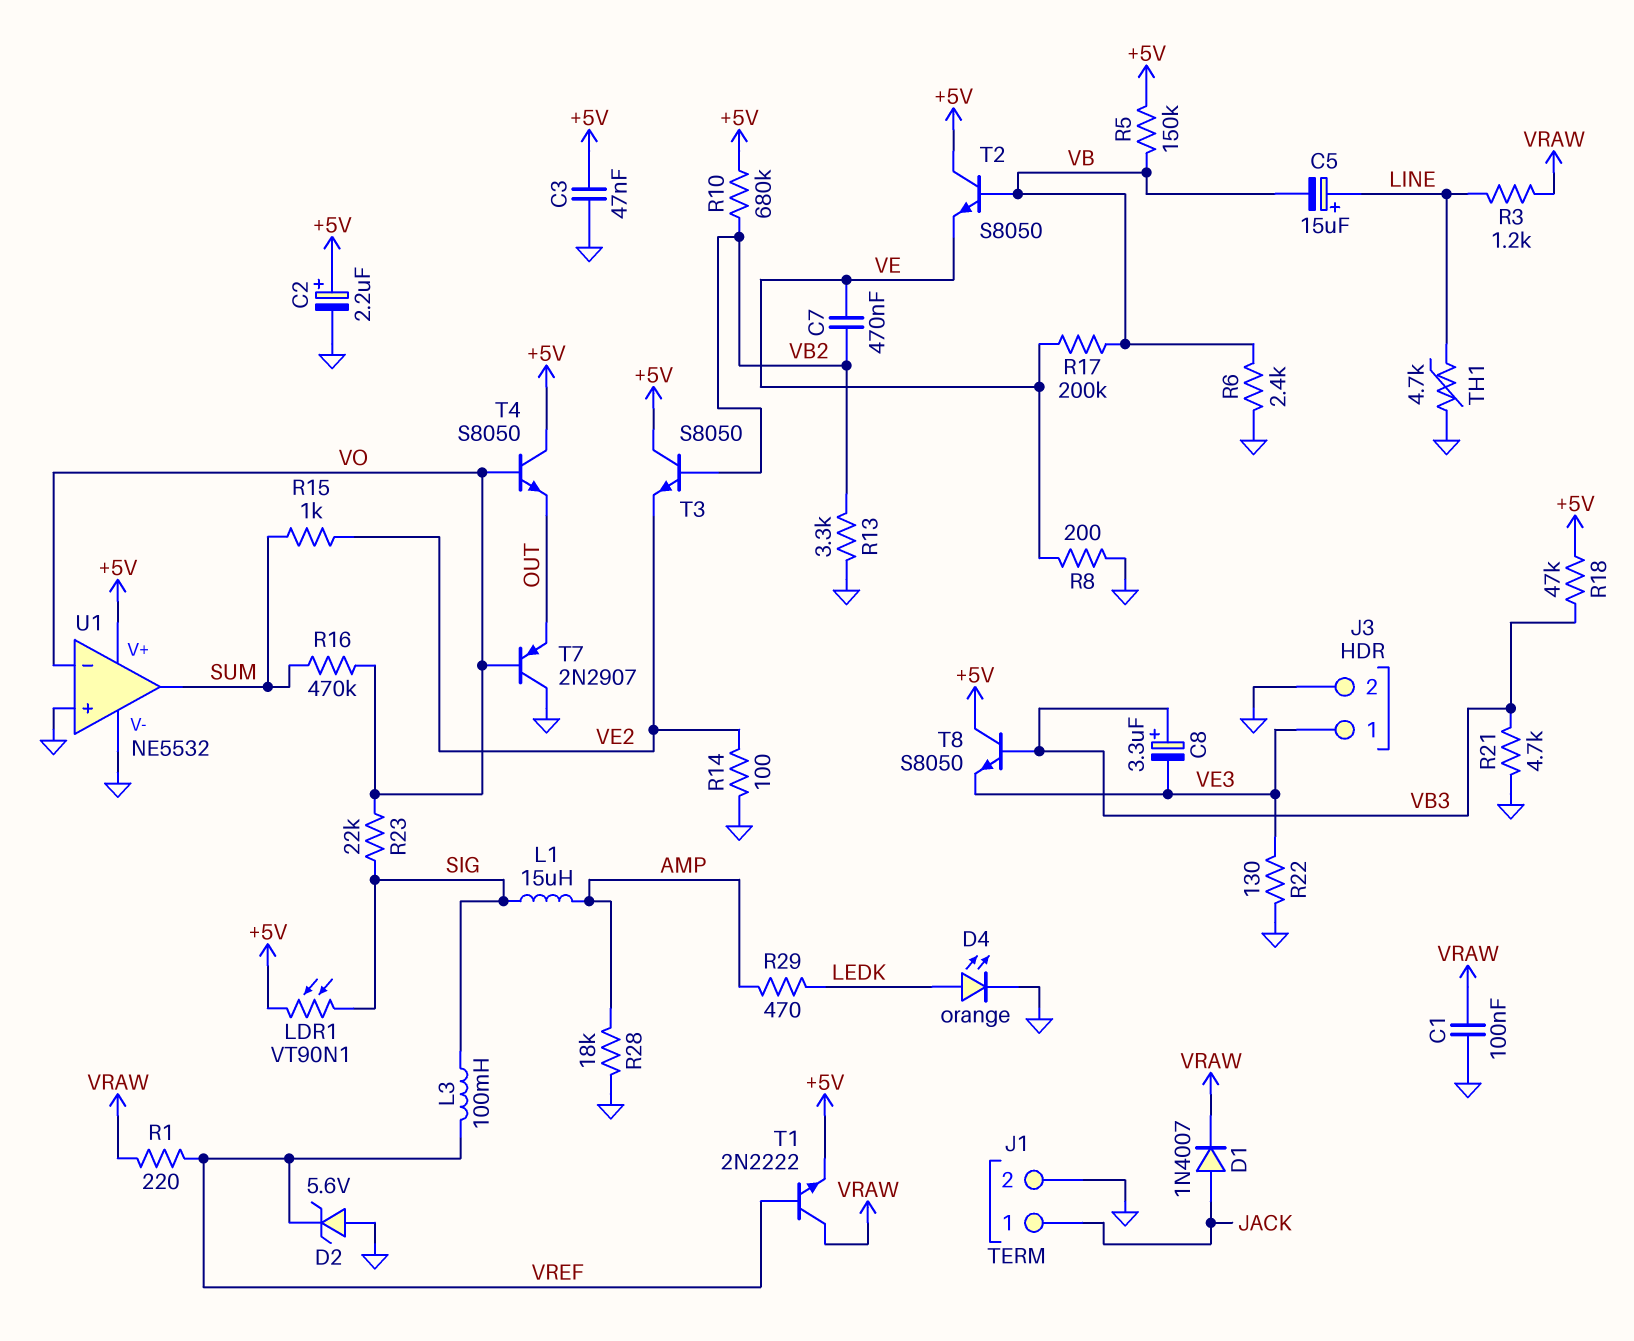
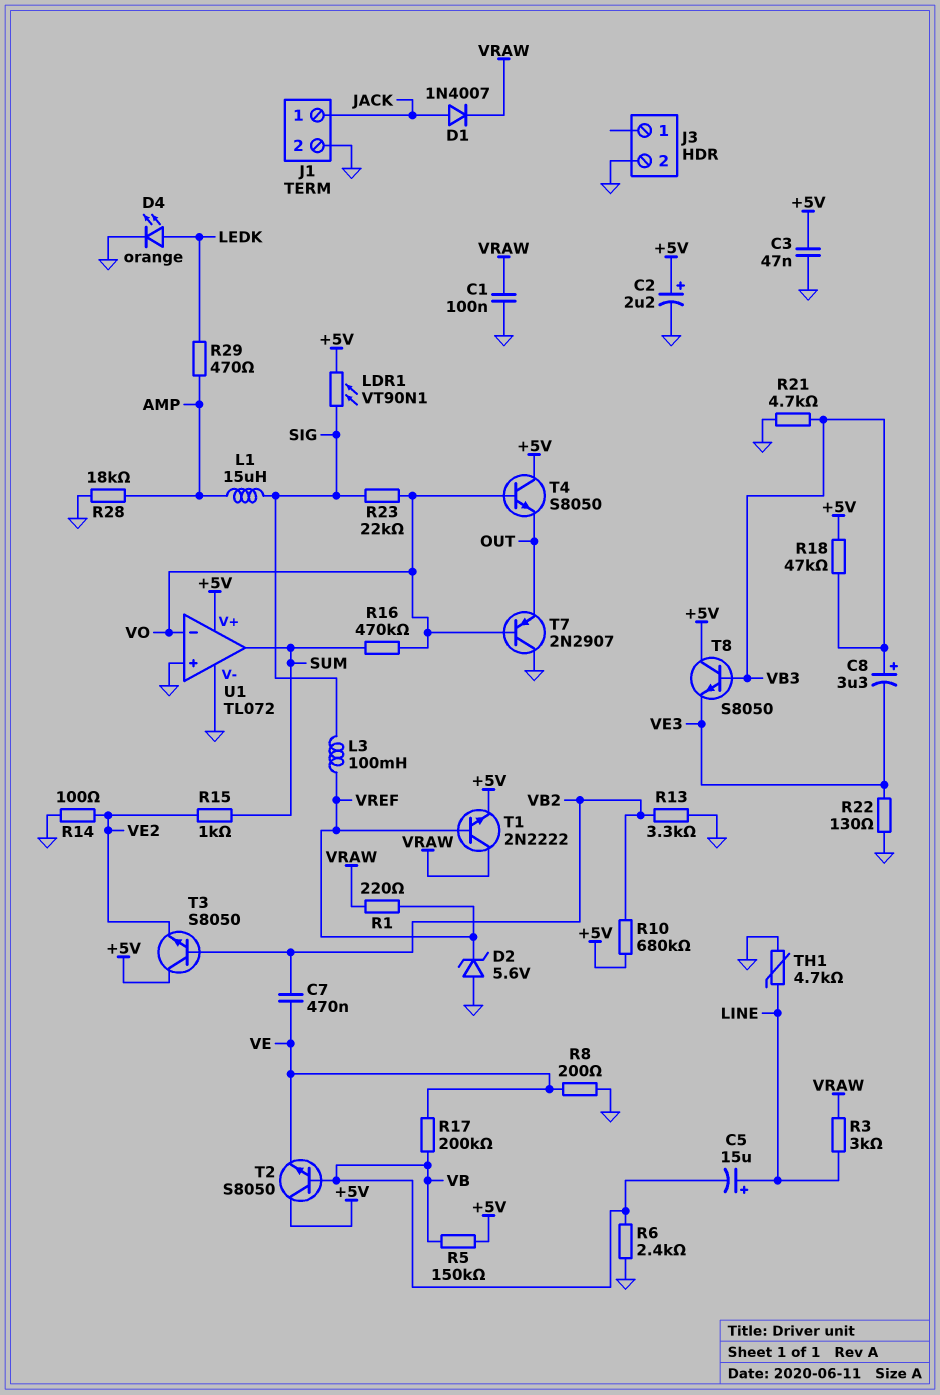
J3 pin 1: VE3 -> none
R3: 1.2k (LINE, VRAW) -> 3k (LINE, VRAW)
U1: NE5532 -> TL072

